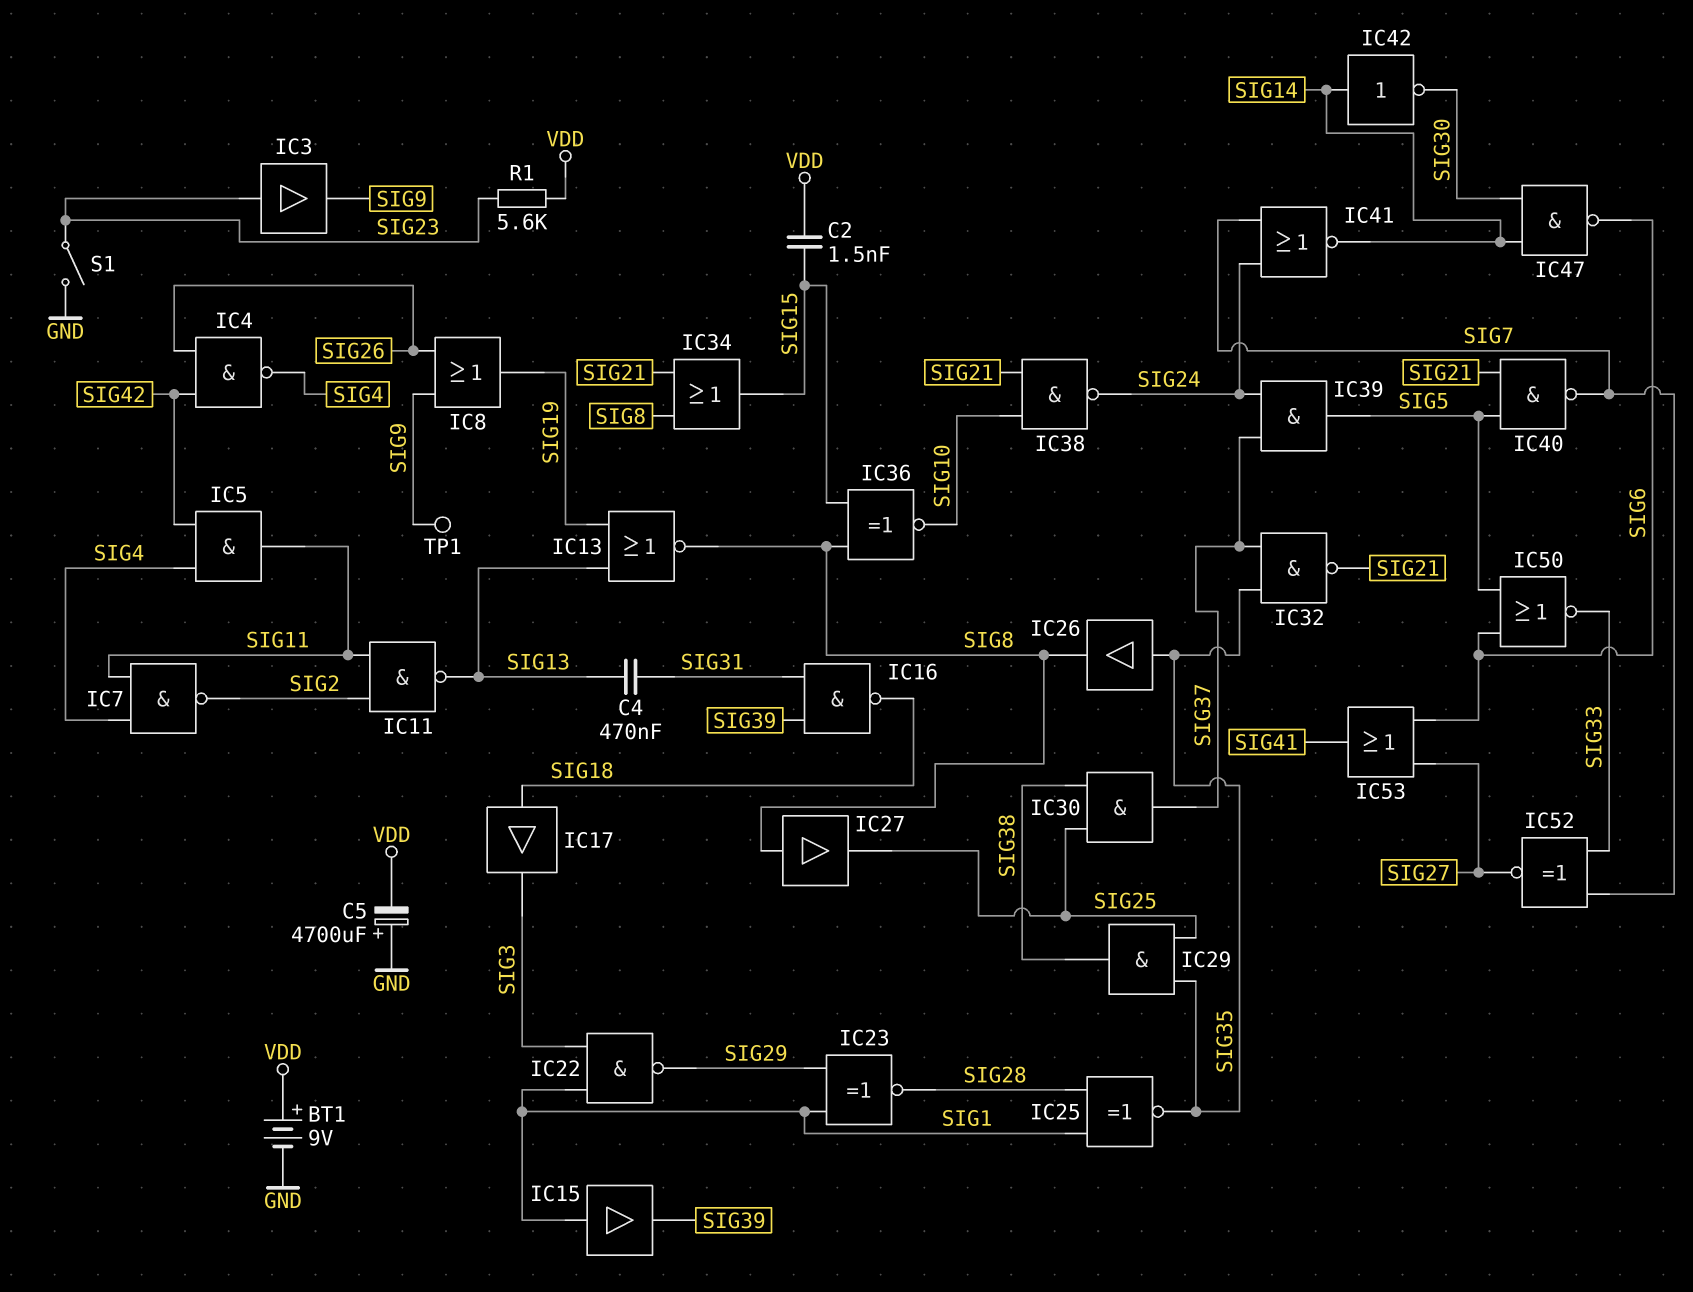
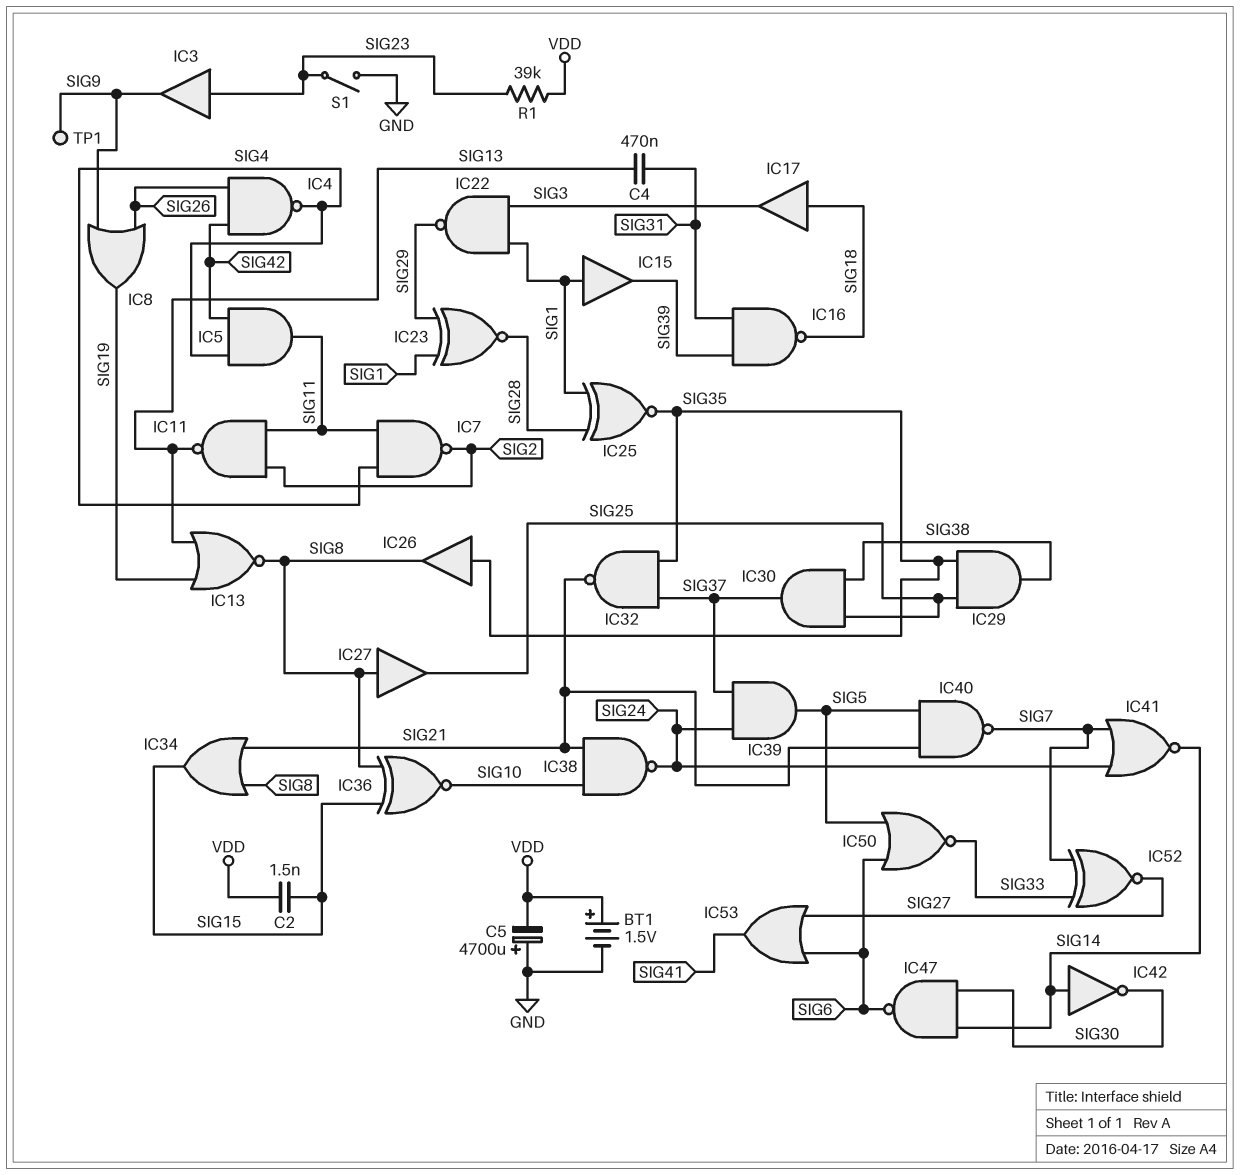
BT1: 9V (plus VDD, minus GND) -> 1.5V (plus VDD, minus GND)
R1: 5.6k (SIG23, VDD) -> 39k (SIG23, VDD)

